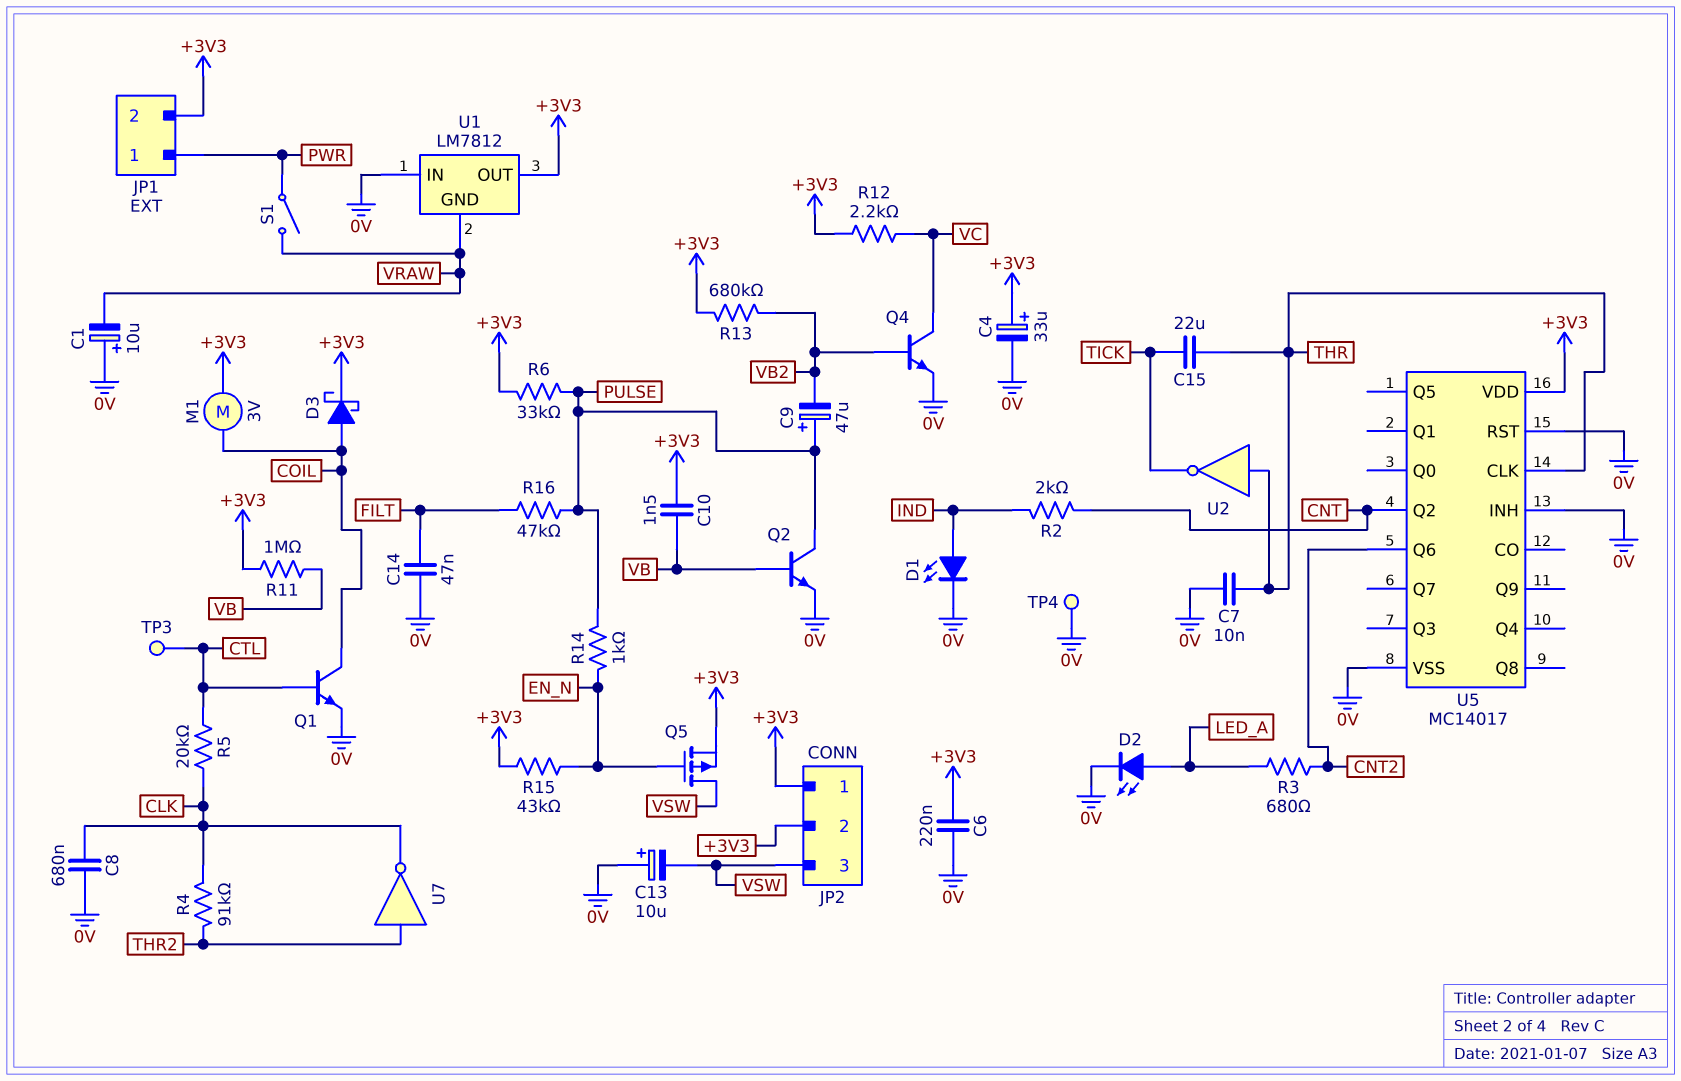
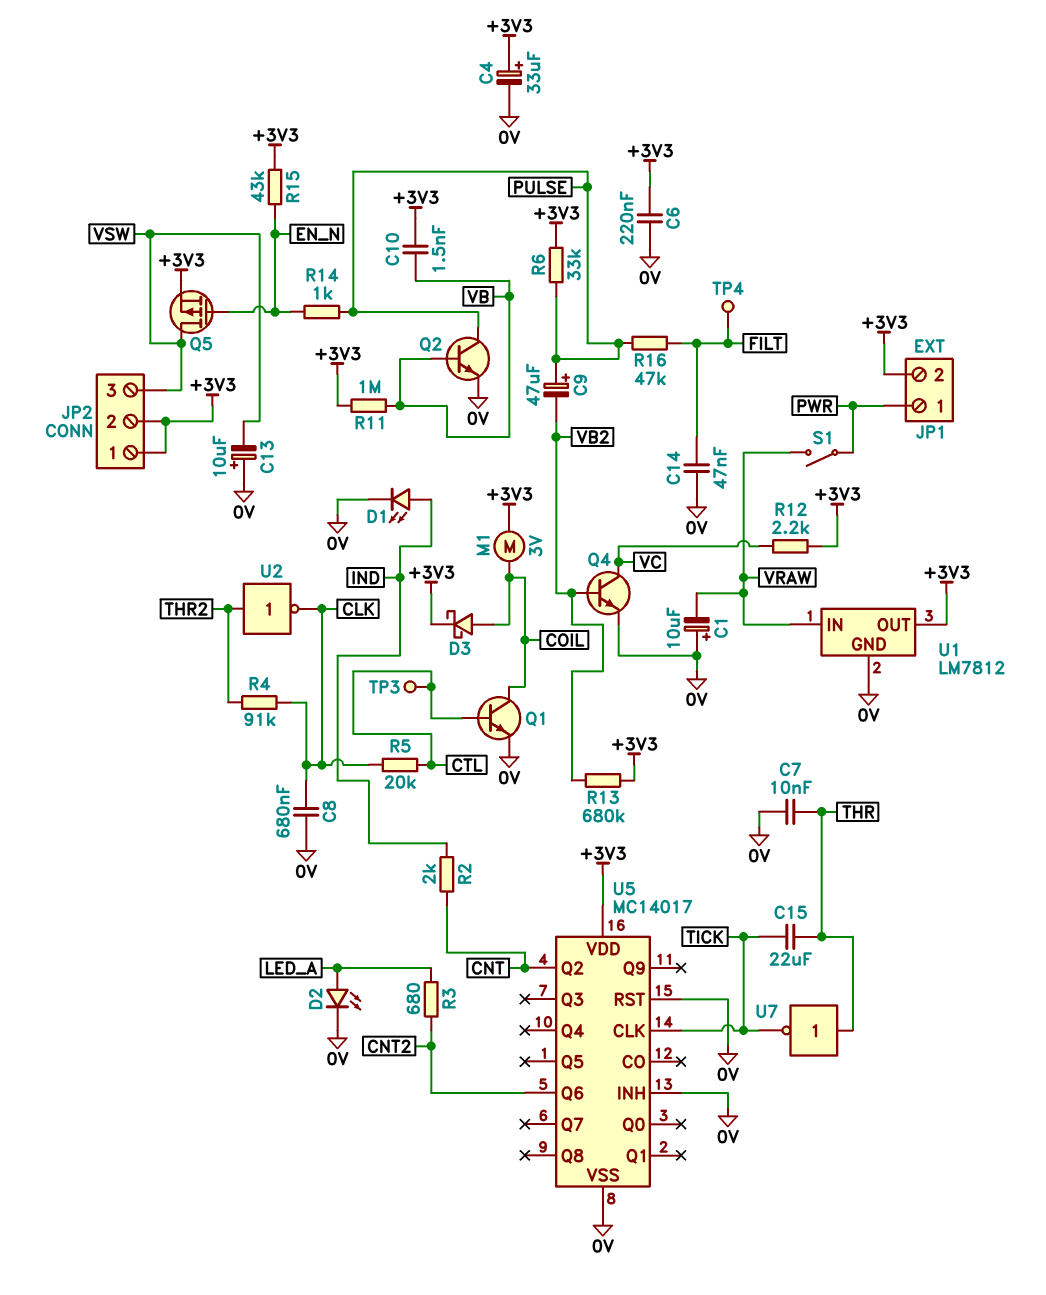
TP4: test point (0V) -> test point (FILT)
U1 pin GND: VRAW -> 0V
U1 pin IN: 0V -> VRAW
U2: NOT (in THR, out TICK) -> NOT (in THR2, out CLK)
U5 pin CLK: THR -> TICK
U7: NOT (in THR2, out CLK) -> NOT (in THR, out TICK)

